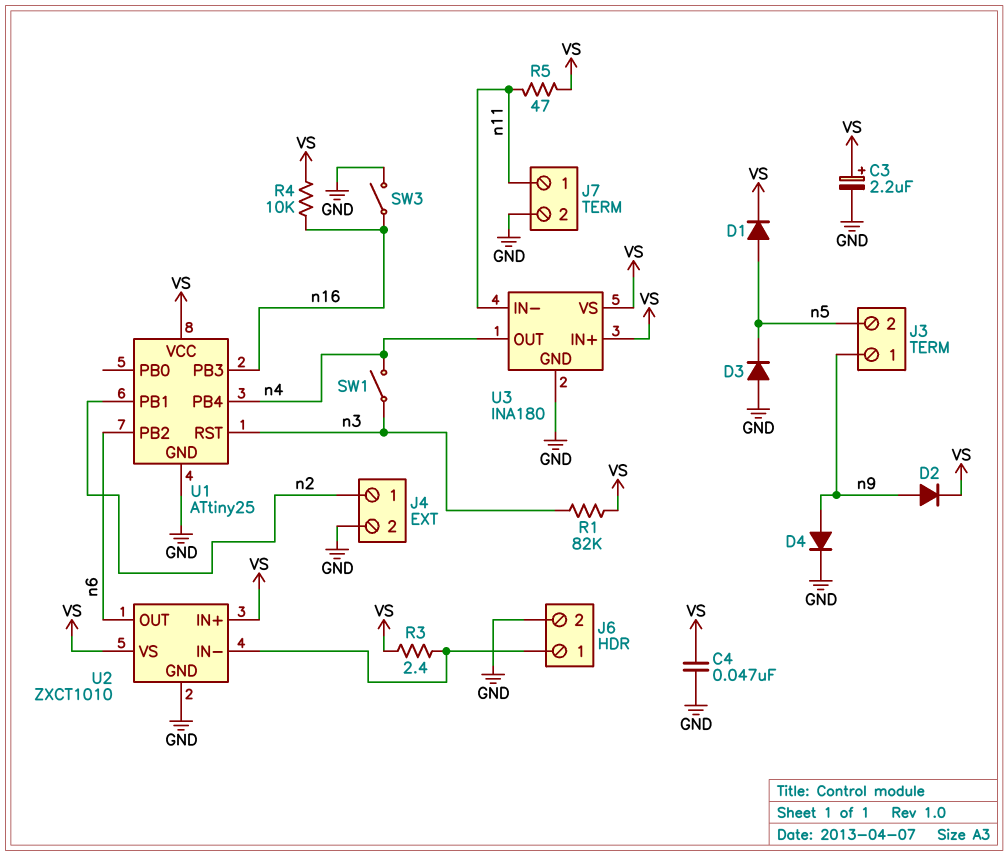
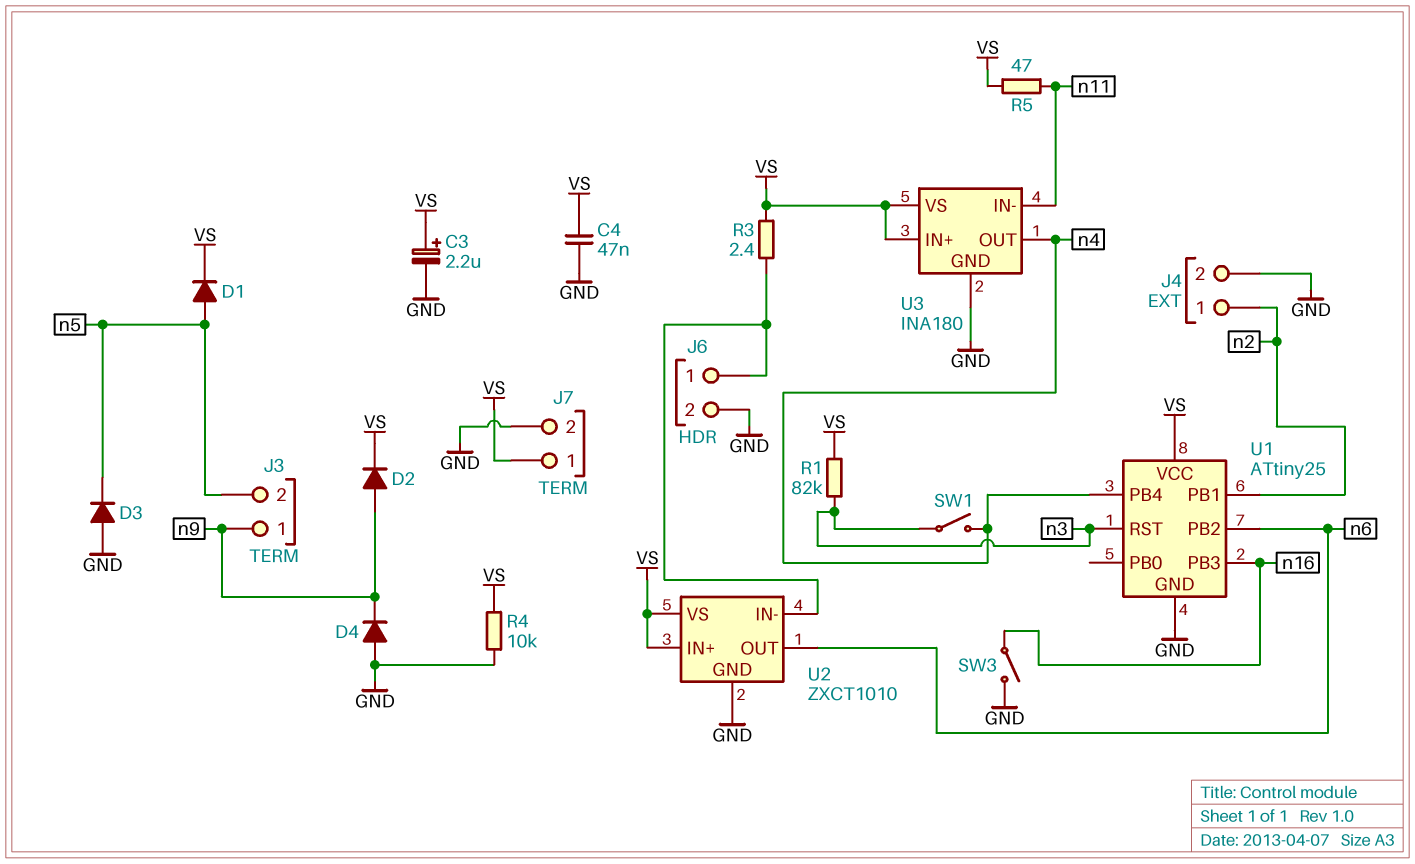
D4: diode (A n9, K GND) -> diode (A GND, K n9)
J7 pin 1: n11 -> VS
R4: 10k (VS, n16) -> 10k (GND, VS)

